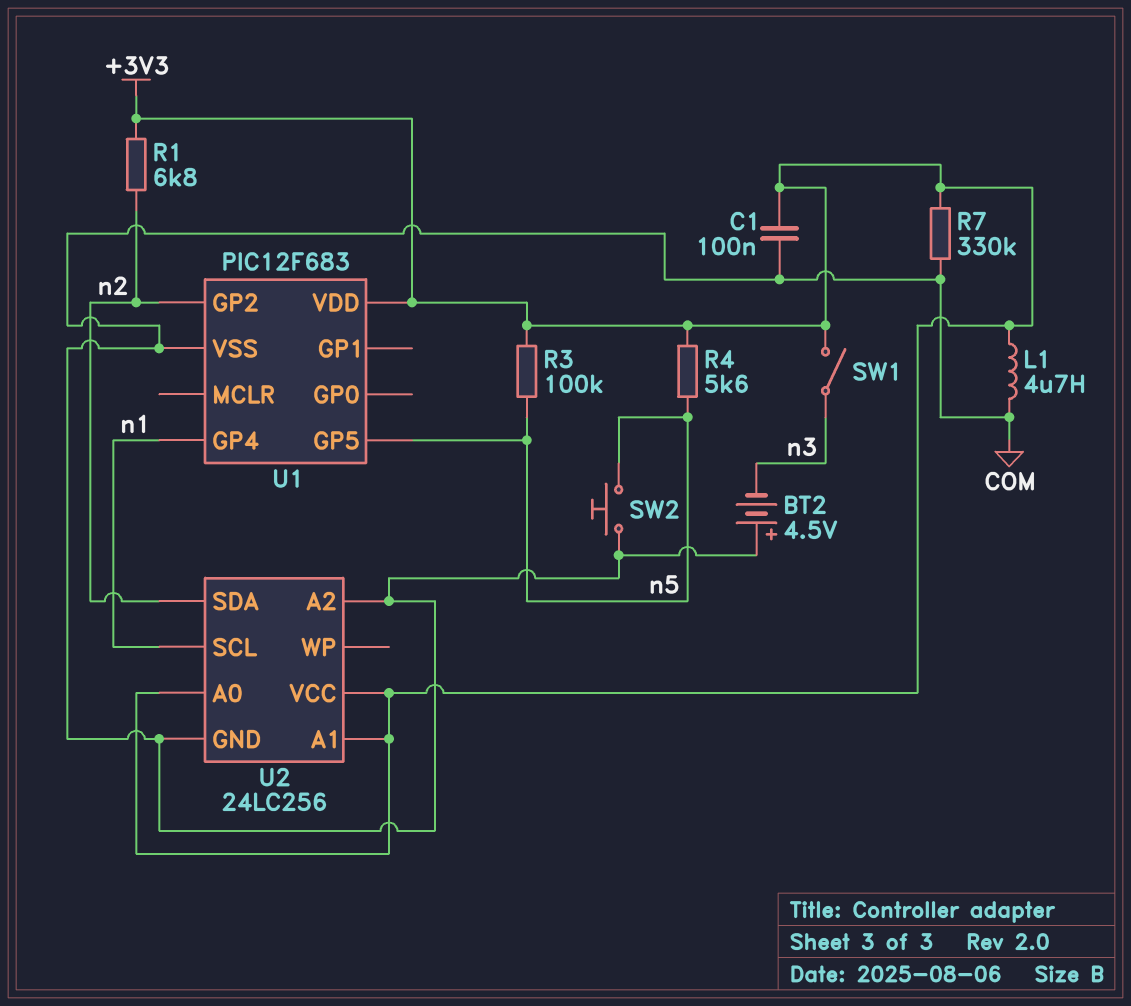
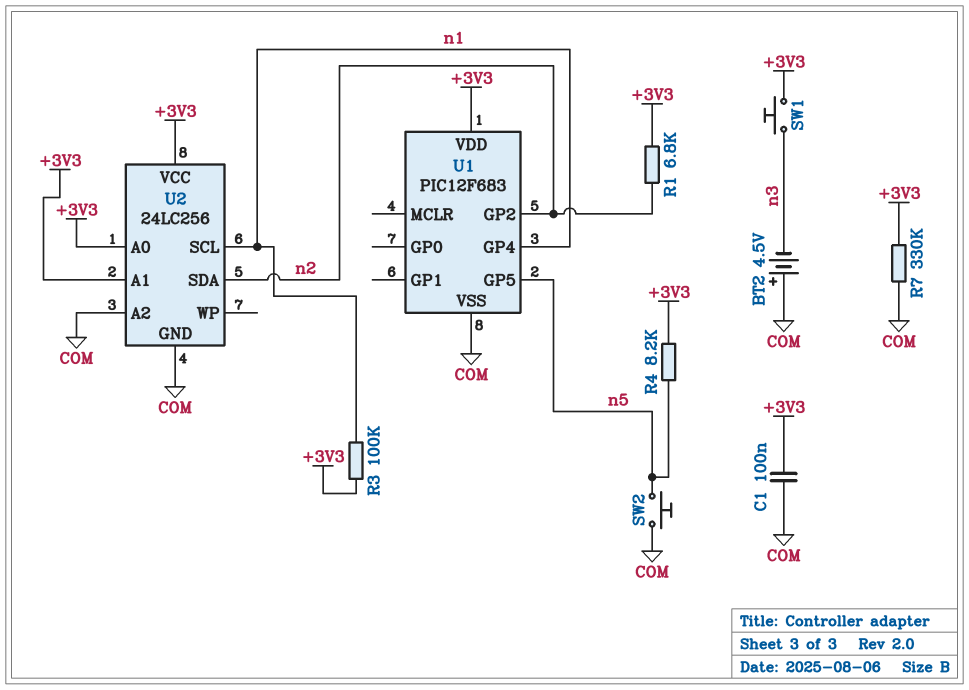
L1: 4.7uH (+3V3, COM) -> none
R3: 100k (+3V3, n5) -> 100k (+3V3, n1)
R4: 5.6k (+3V3, n5) -> 8.2k (+3V3, n5)
SW1: switch (+3V3, n3) -> button (+3V3, n3)

